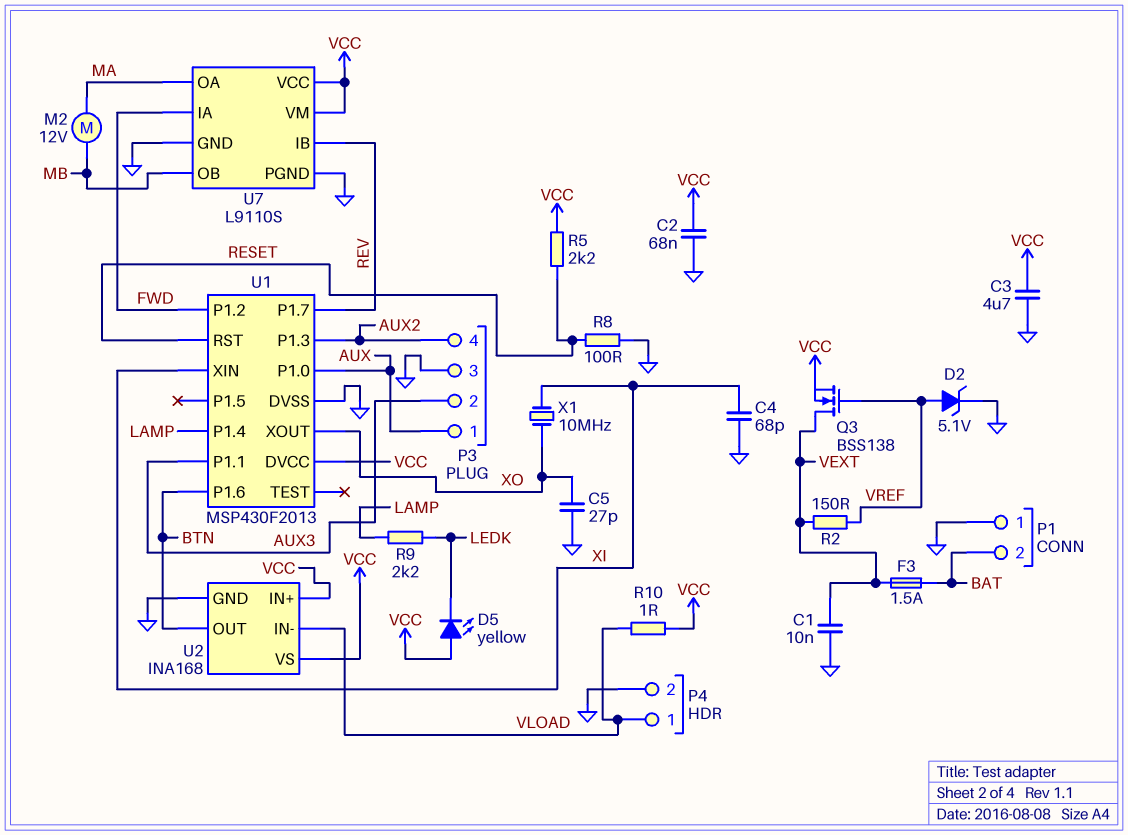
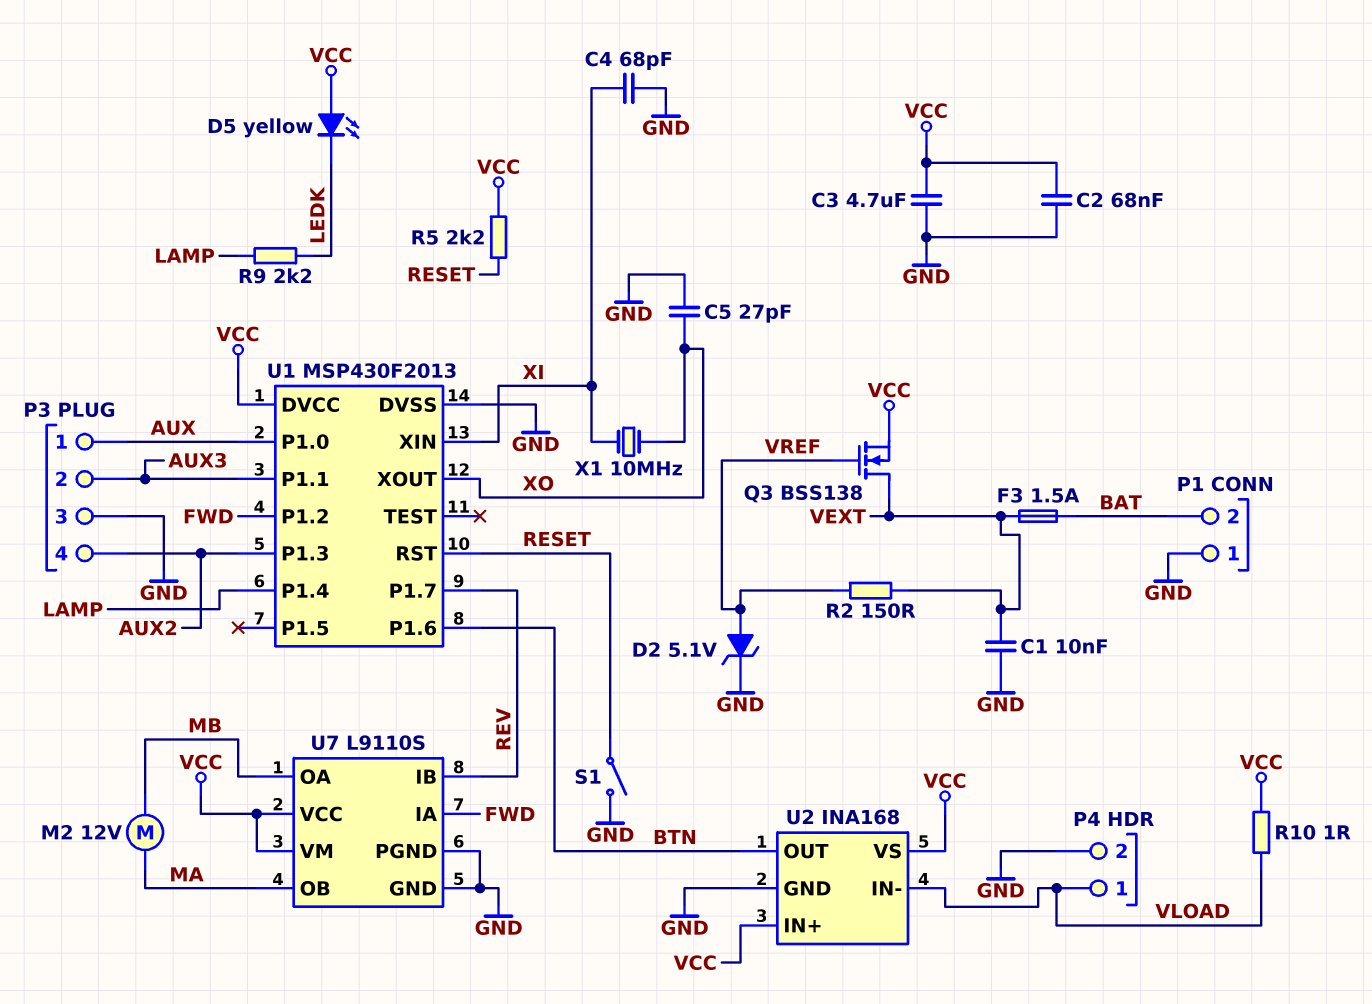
R8: 100 (GND, RESET) -> none
S1: none -> switch (GND, RESET)
U7 pin OA: MA -> MB
U7 pin OB: MB -> MA

